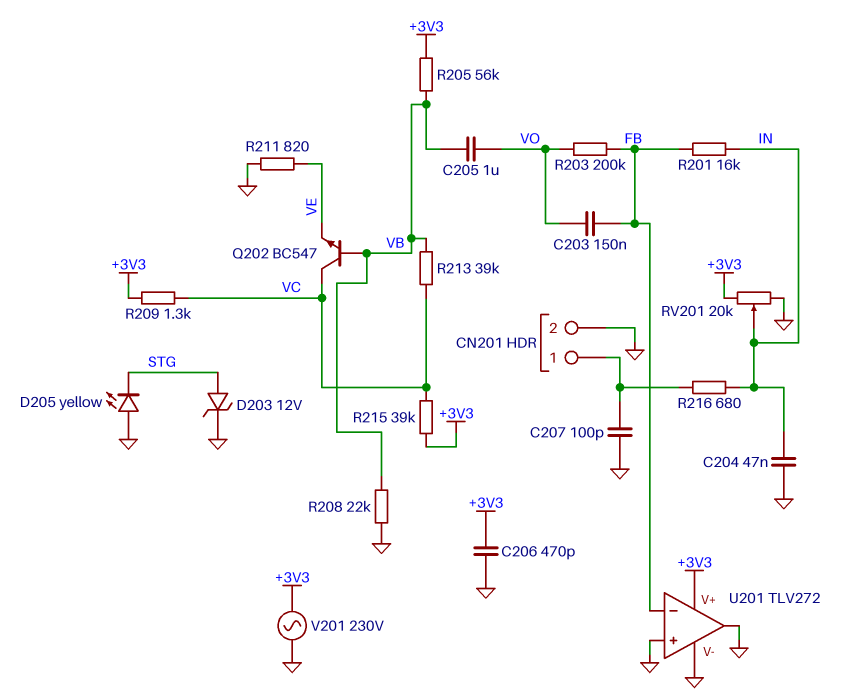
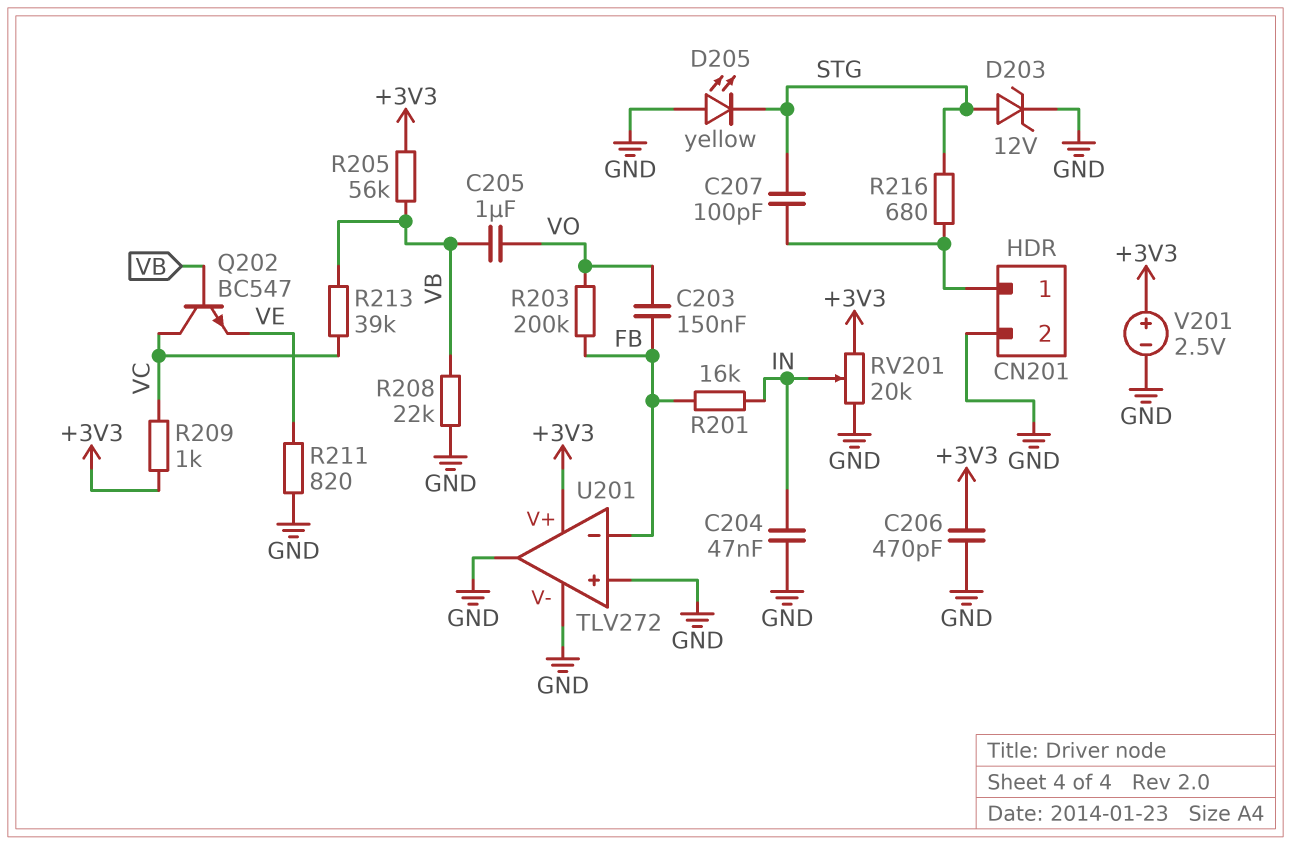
C207: 100pF (CN201/1, GND) -> 100pF (CN201/1, STG)
R209: 1.3k (+3V3, VC) -> 1k (+3V3, VC)
R215: 39k (+3V3, VC) -> none
R216: 680 (CN201/1, IN) -> 680 (CN201/1, STG)
V201: AC 230V (+3V3, GND) -> 2.5V (plus +3V3, minus GND)

